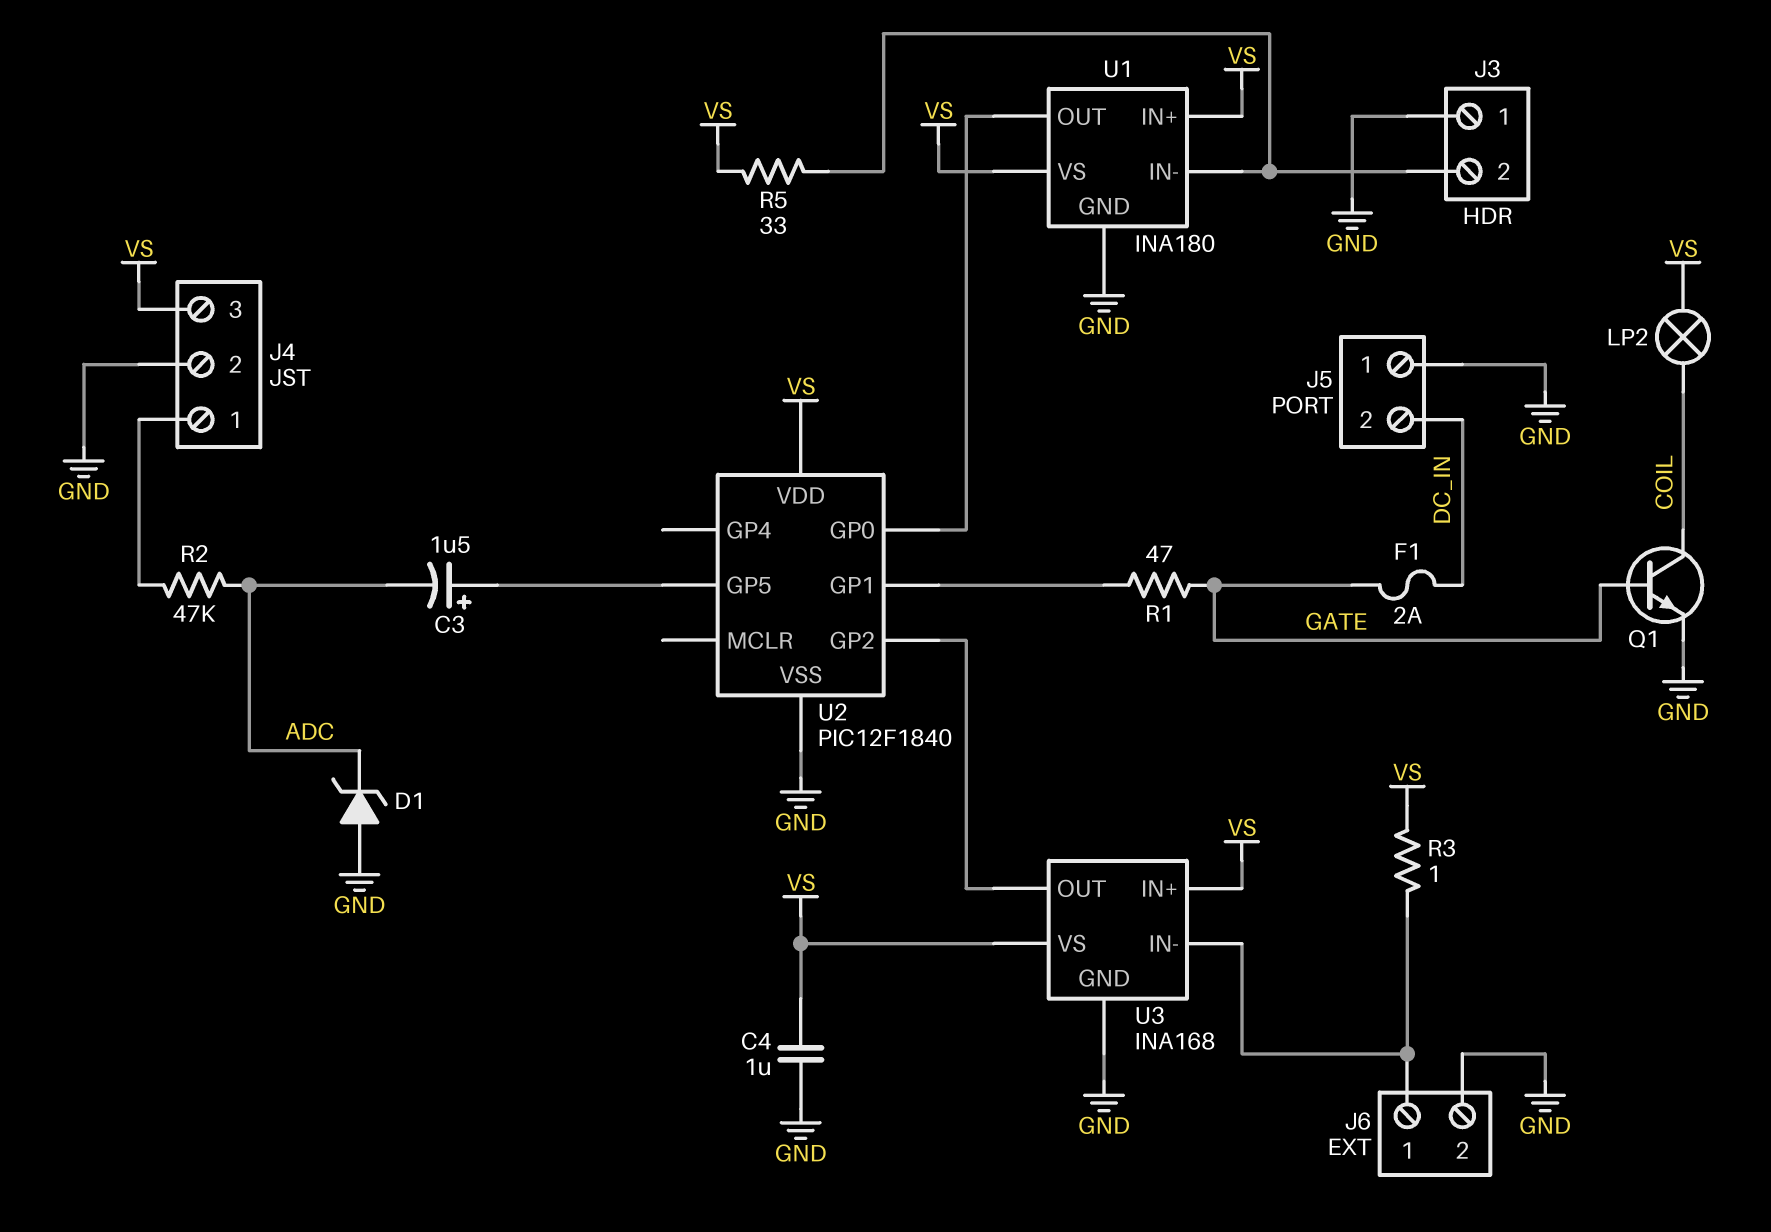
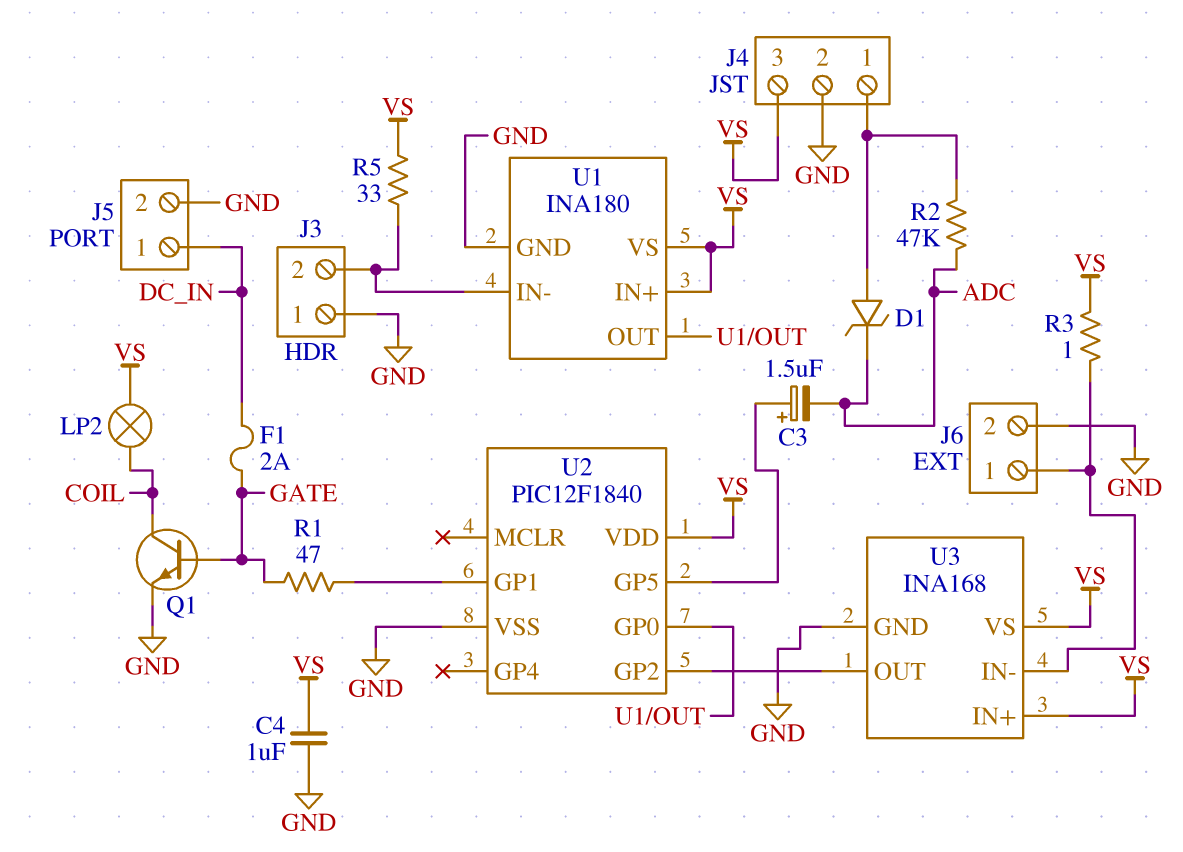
D1: zener (A GND, K ADC) -> zener (A J4/1, K ADC)
J5 pin 1: GND -> DC_IN
J5 pin 2: DC_IN -> GND

